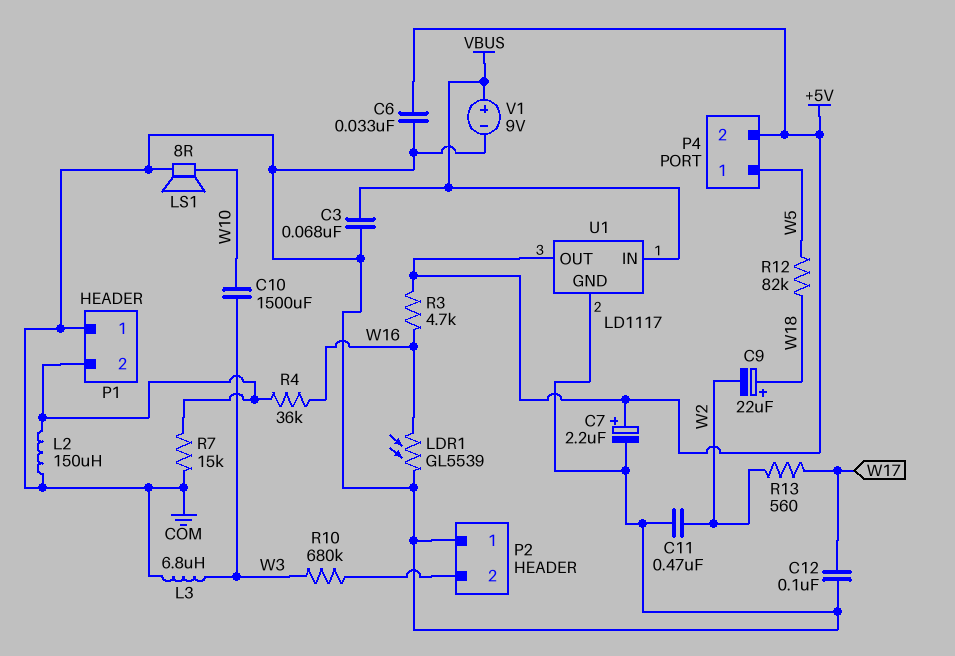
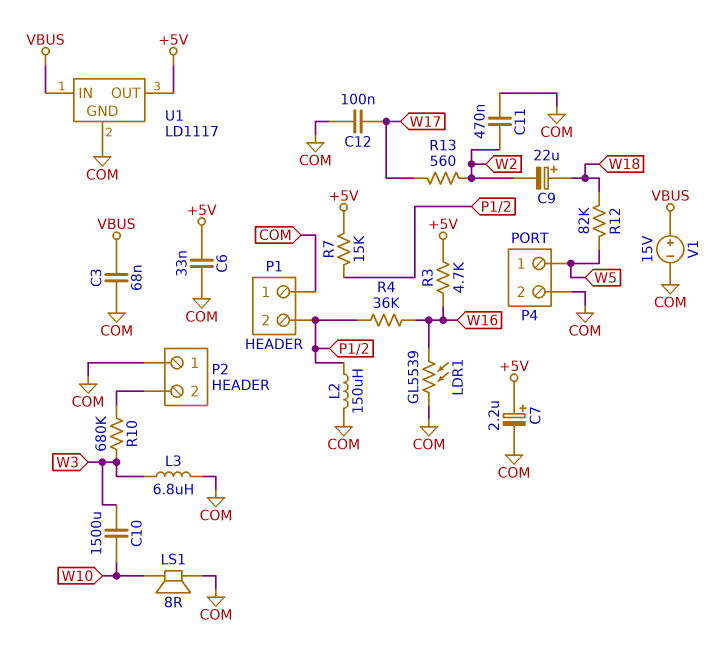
P4 pin 2: +5V -> COM
R7: 15k (COM, P1/2) -> 15k (+5V, P1/2)
V1: 9V (plus VBUS, minus COM) -> 15V (plus VBUS, minus COM)

